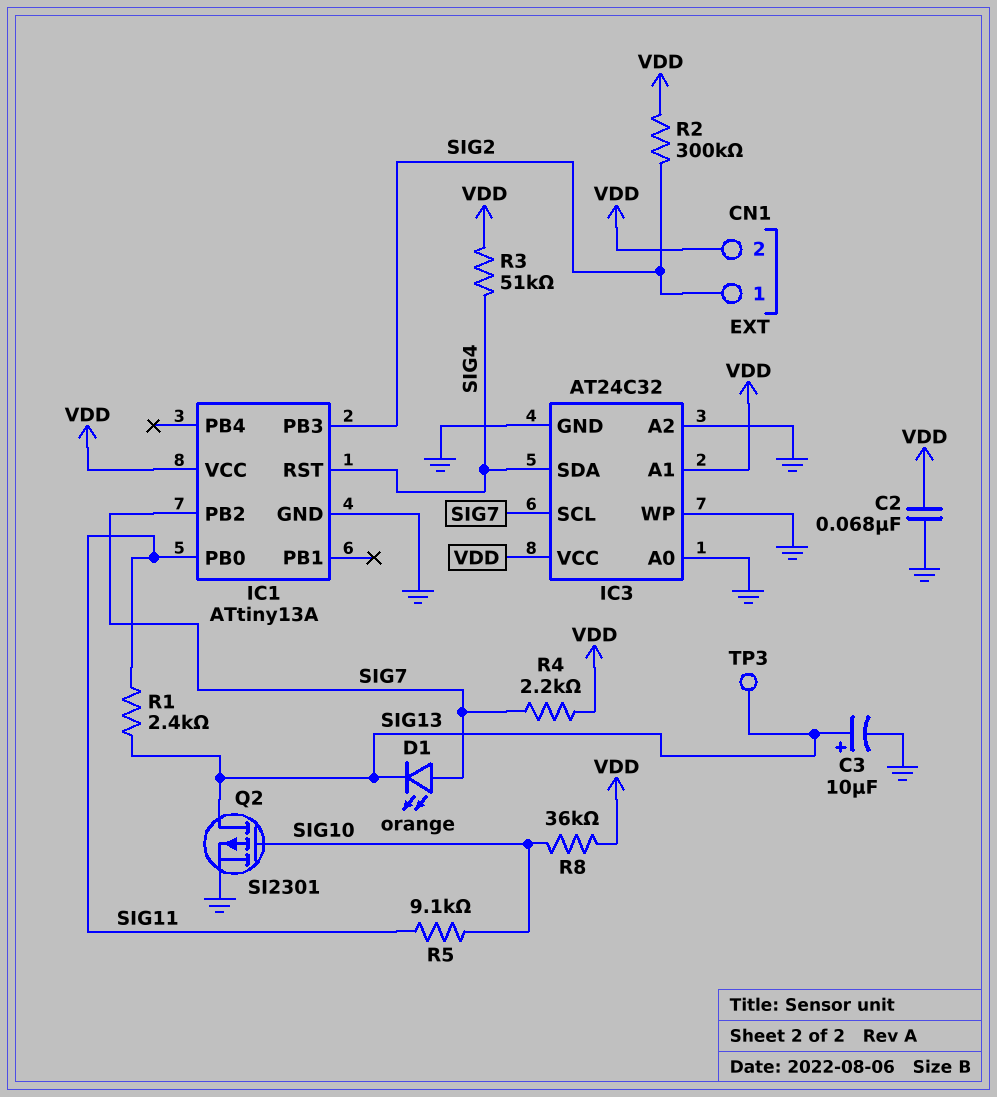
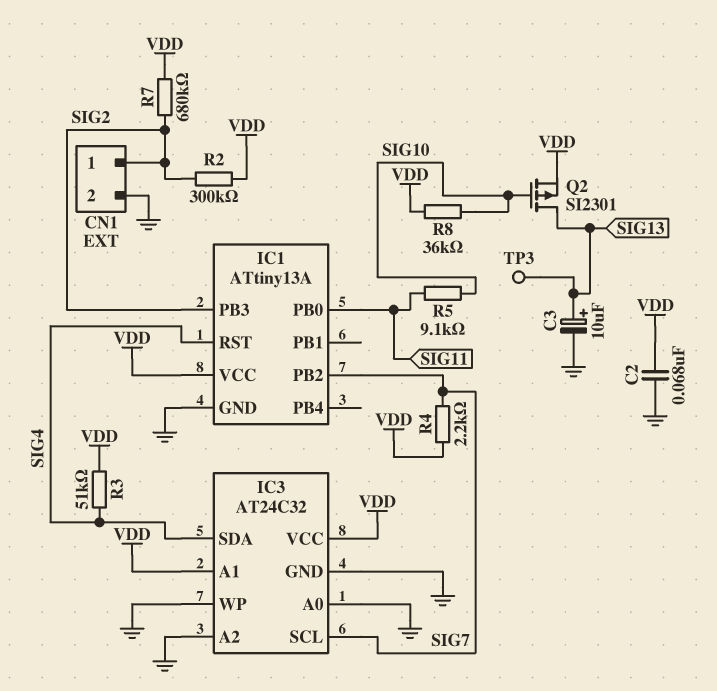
CN1 pin 2: VDD -> GND
D1: LED orange (A SIG7, K SIG13) -> none
Q2: PMOS SI2301 (G SIG10, D SIG13, S GND) -> PMOS SI2301 (G SIG10, D SIG13, S VDD)
R1: 2.4k (SIG11, SIG13) -> none
R7: none -> 680k (SIG2, VDD)

